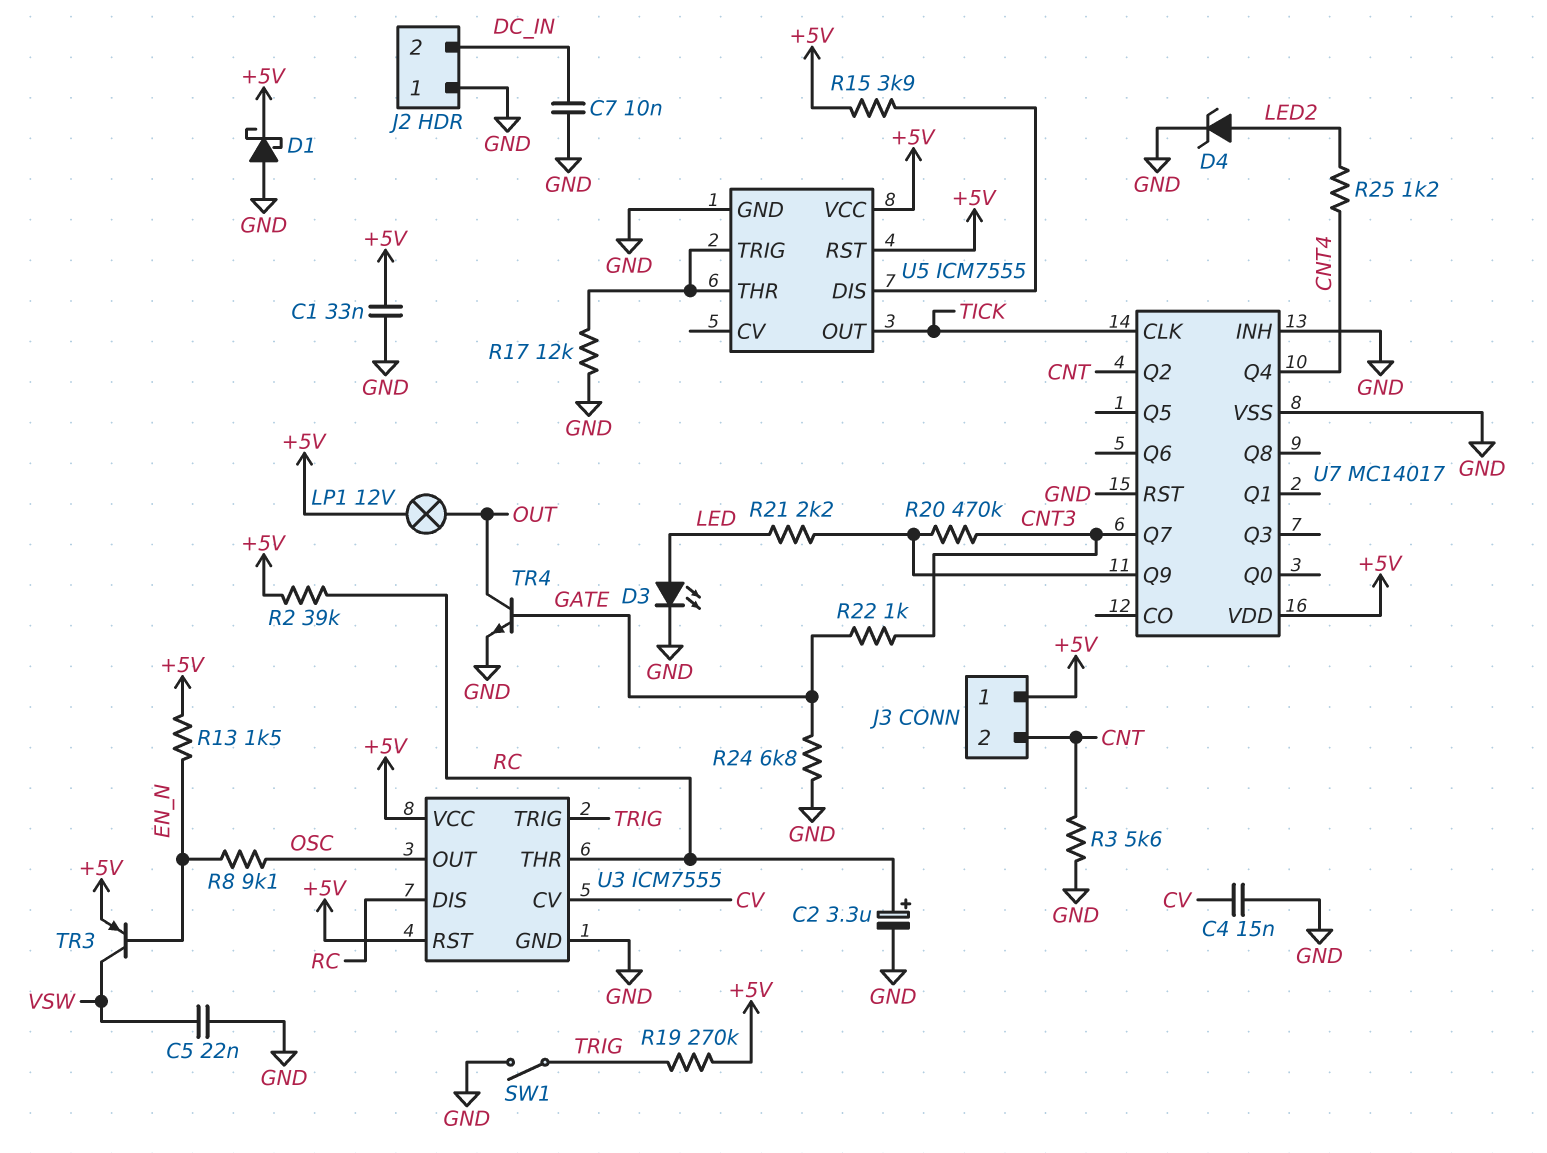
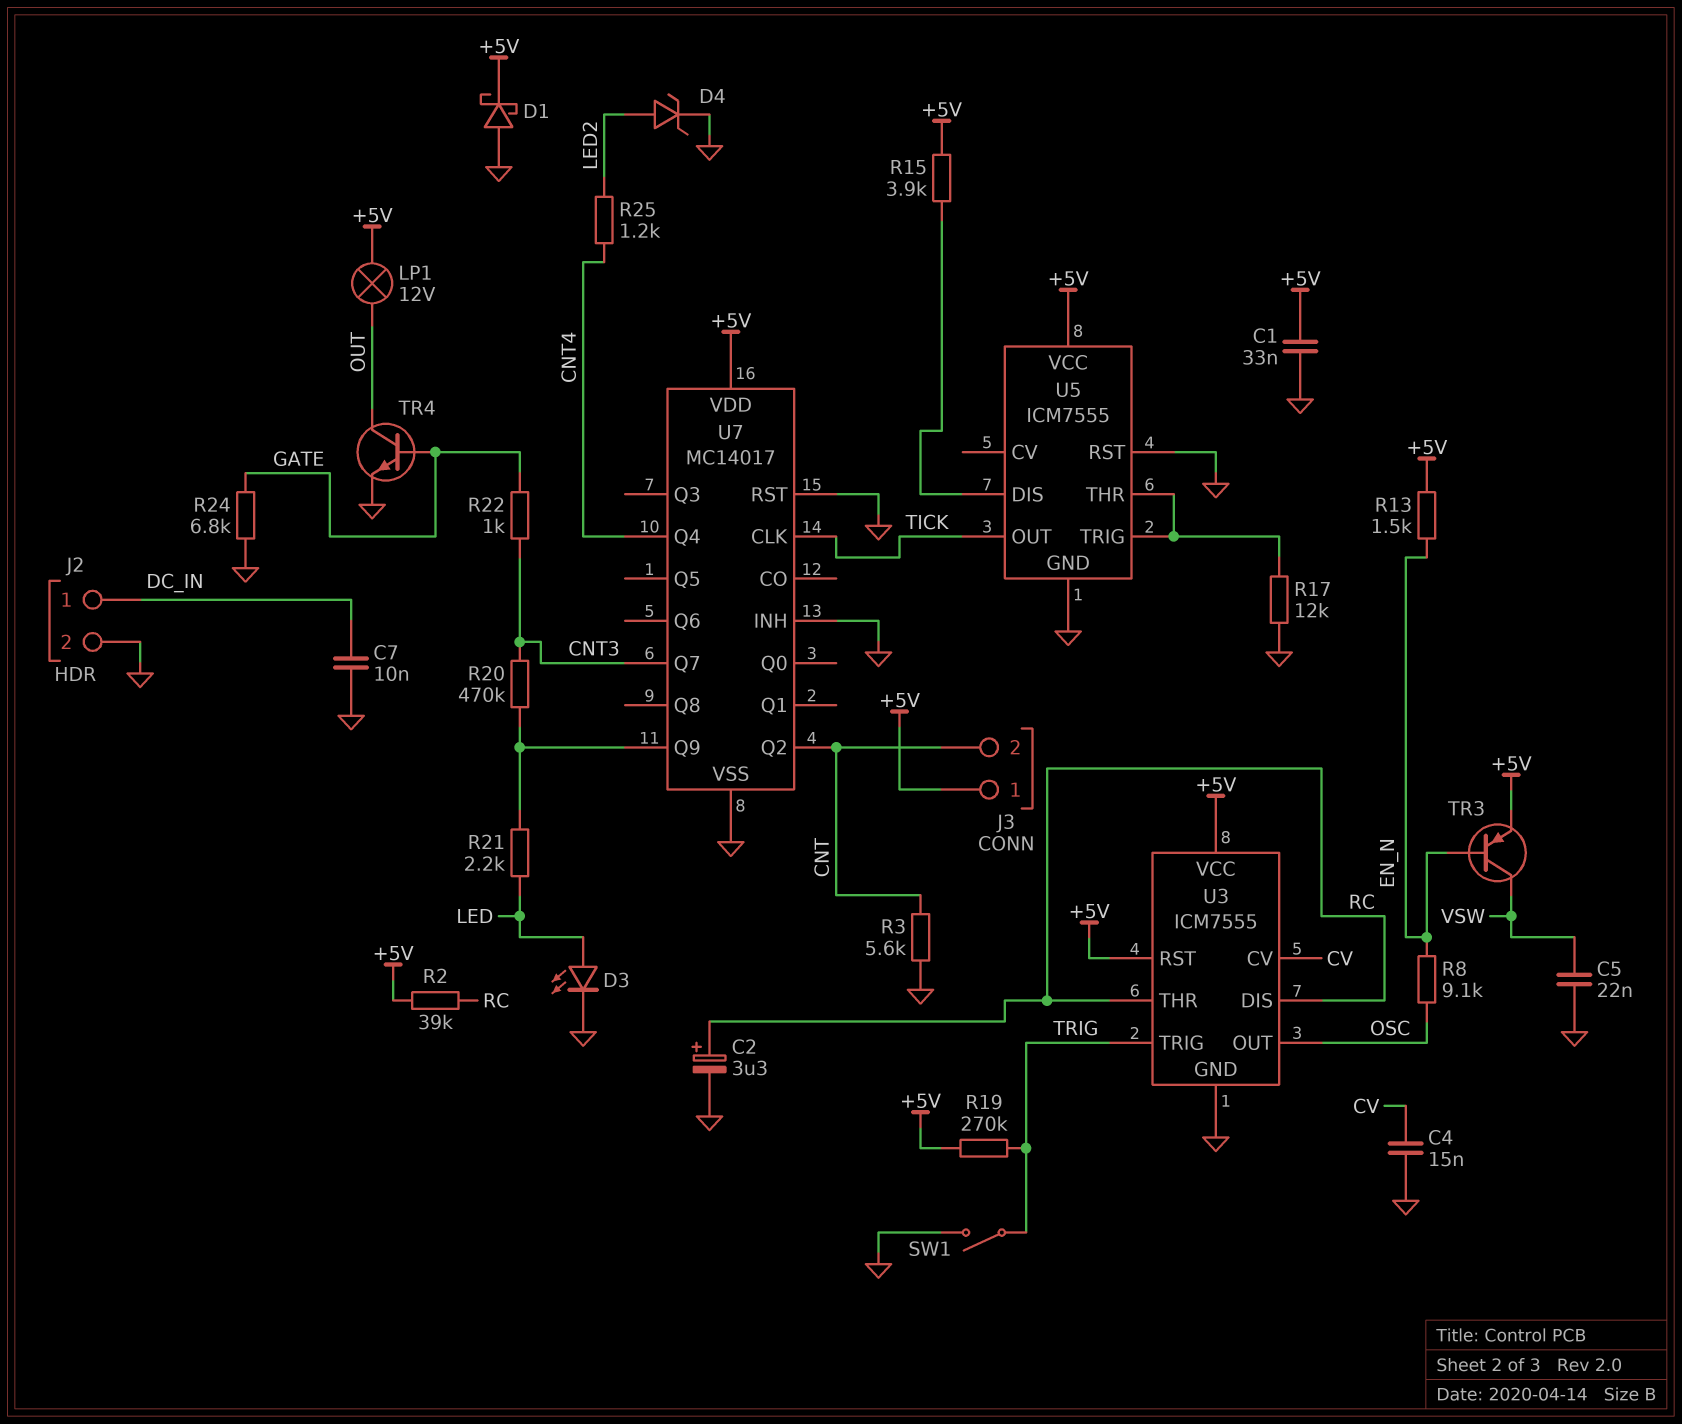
J2 pin 1: GND -> DC_IN
J2 pin 2: DC_IN -> GND
U5 pin RST: +5V -> GND

